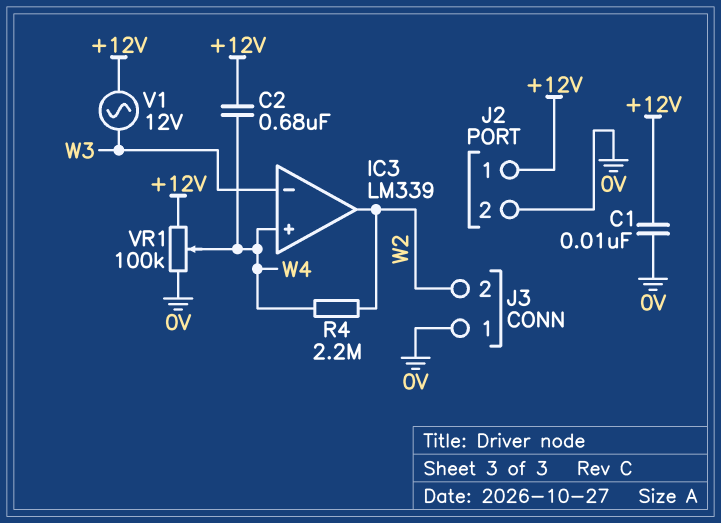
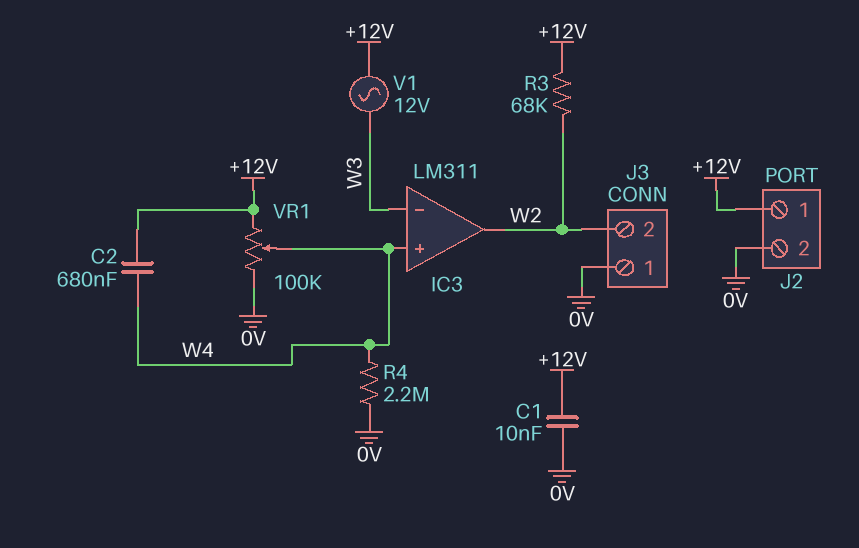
IC3: LM339 -> LM311
R3: none -> 68k (+12V, W2)
R4: 2.2M (W2, W4) -> 2.2M (0V, W4)

